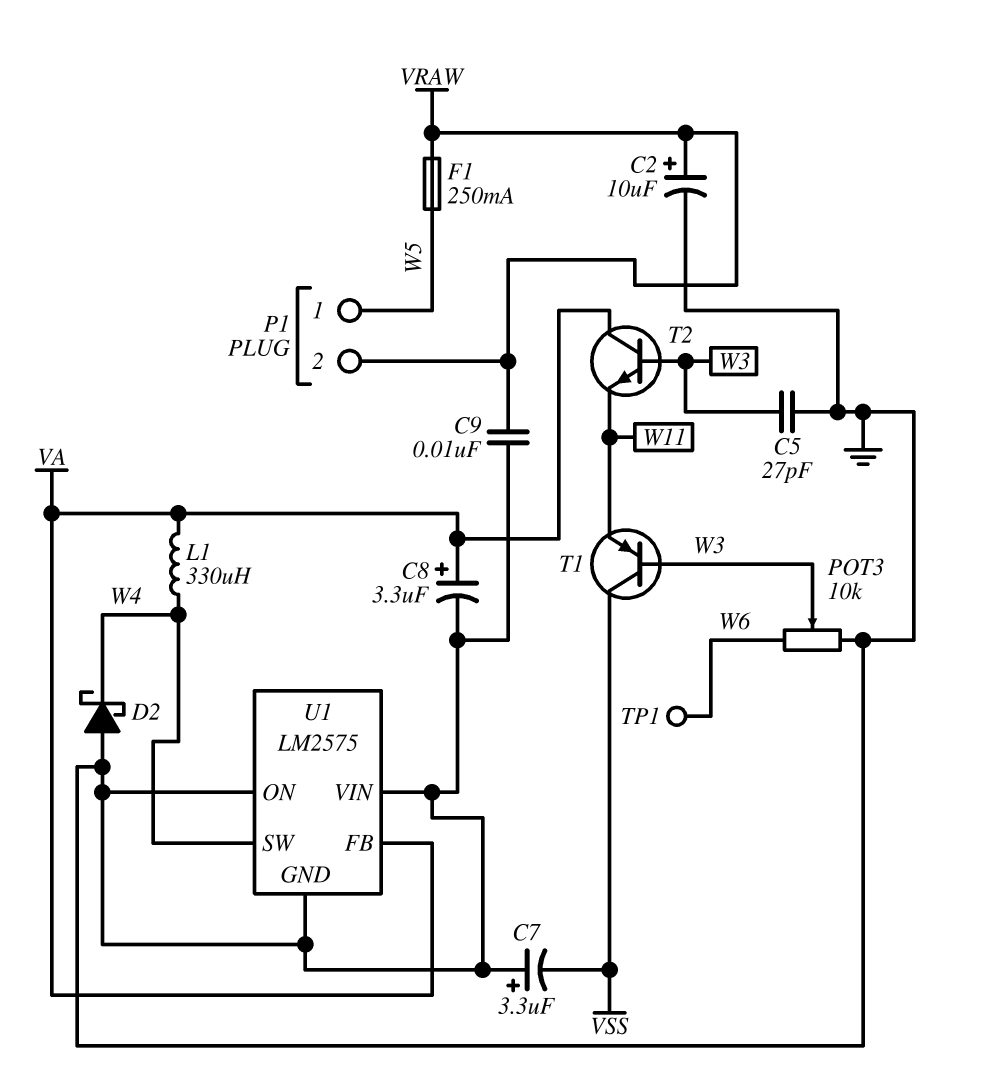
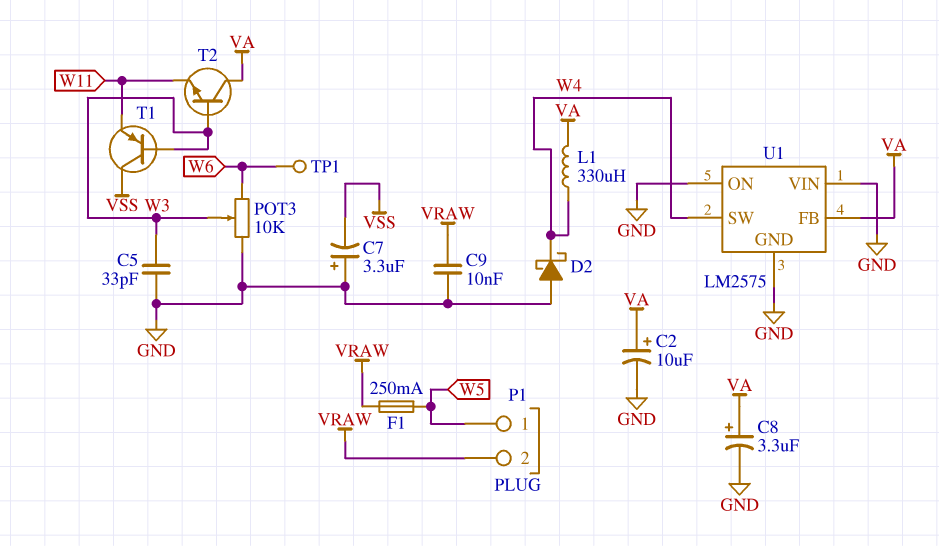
C2: 10uF (plus VRAW, minus GND) -> 10uF (plus VA, minus GND)
C5: 27pF (GND, W3) -> 33pF (GND, W3)

